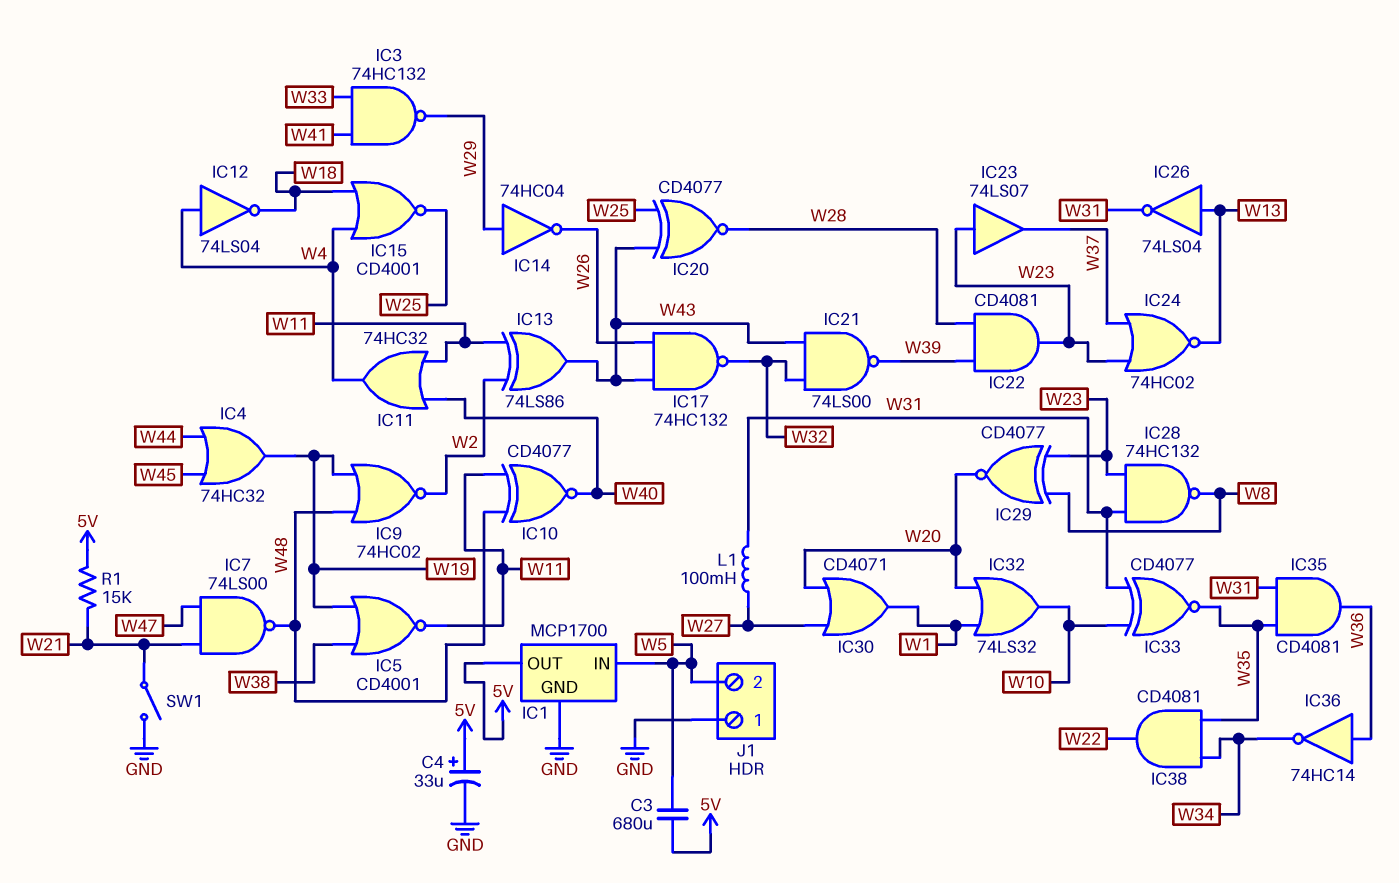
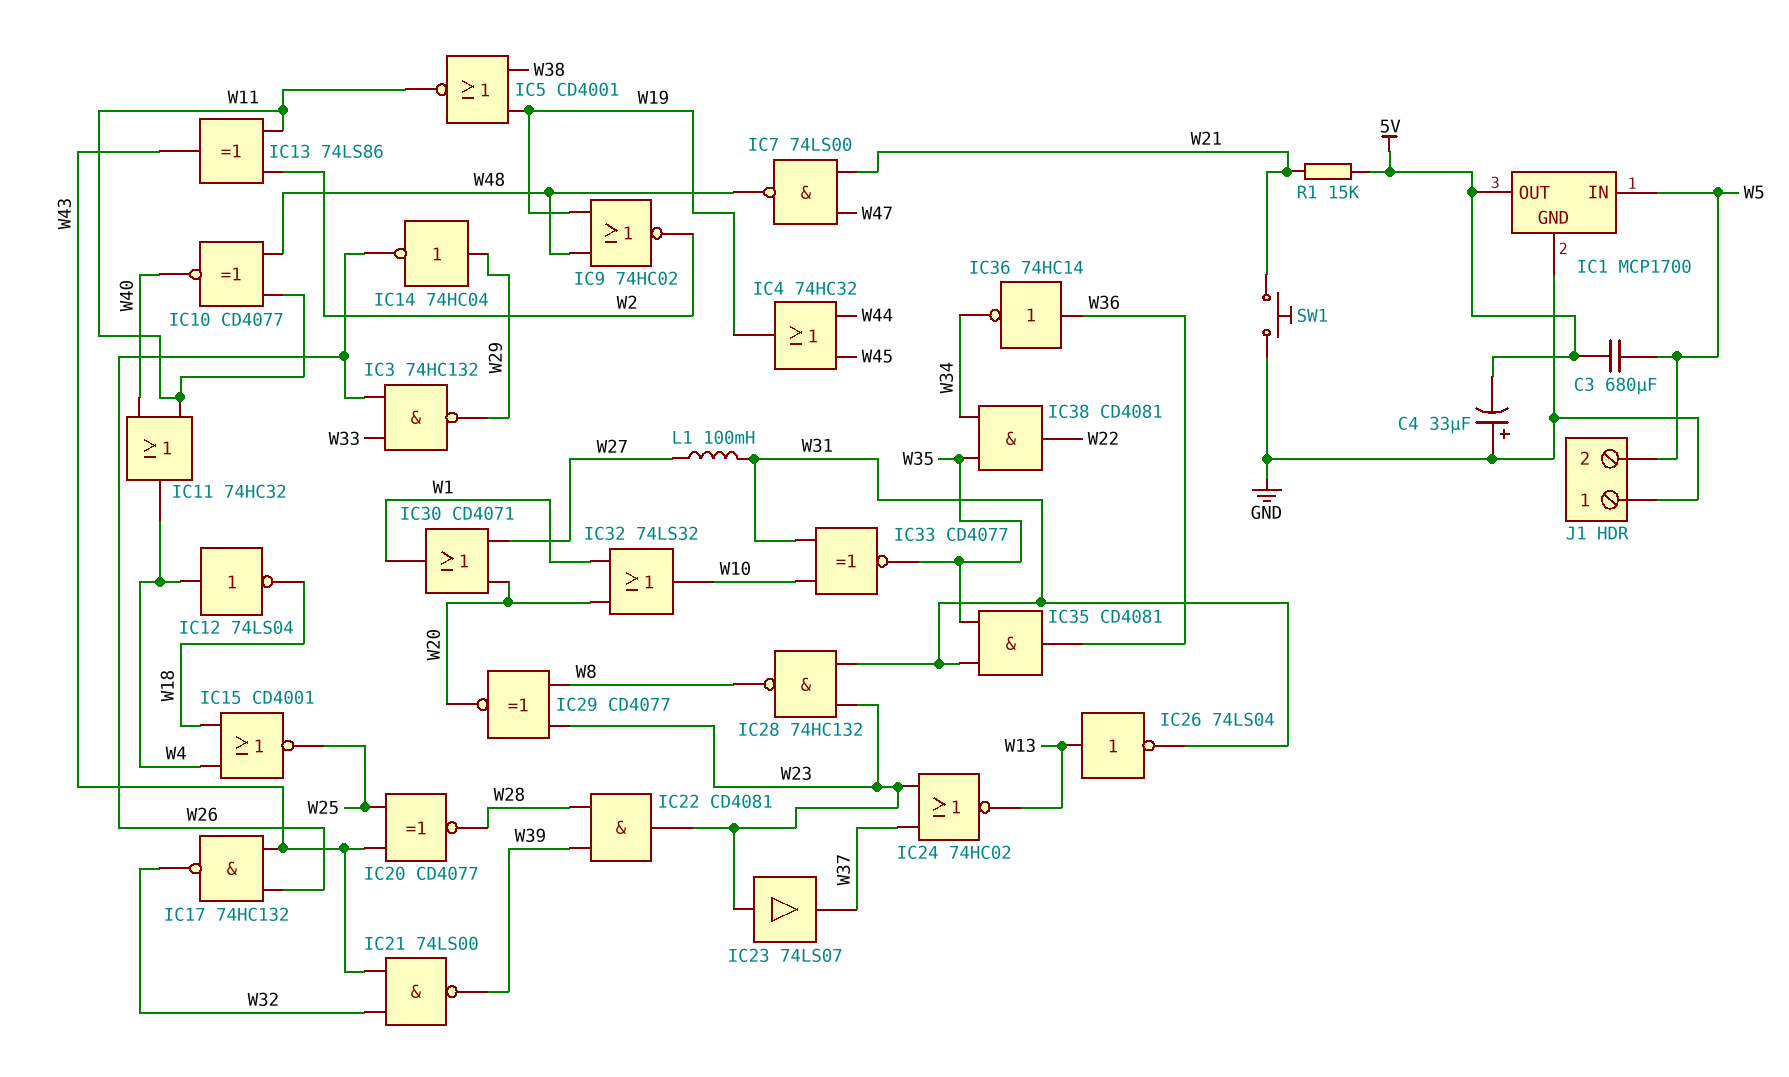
C4: 33uF (plus 5V, minus GND) -> 33uF (plus GND, minus 5V)
IC3: NAND 74HC132 (in W33, in W41, out W29) -> NAND 74HC132 (in W26, in W33, out W29)
SW1: switch (GND, W21) -> button (GND, W21)

